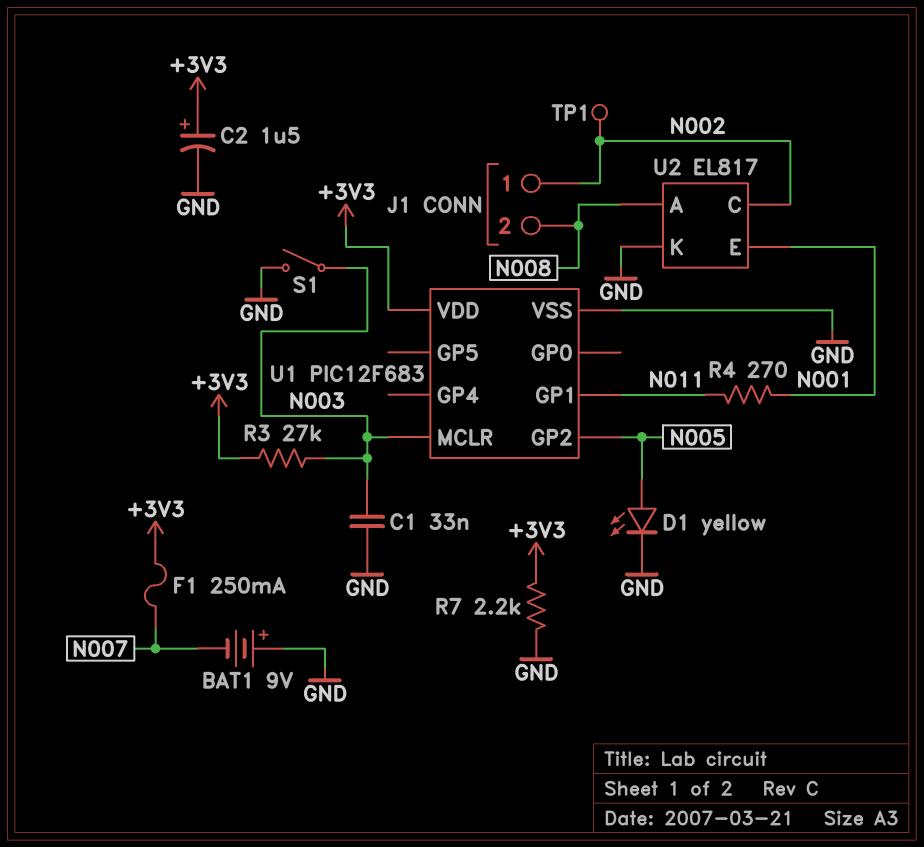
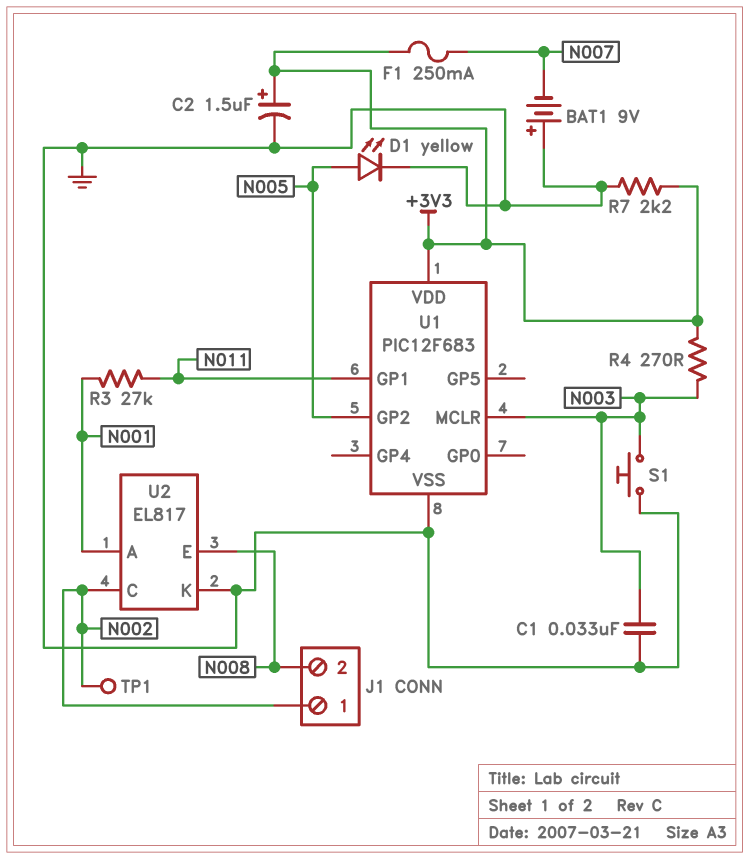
R3: 27k (+3V3, N003) -> 27k (N001, N011)
R4: 270 (N001, N011) -> 270 (+3V3, N003)
S1: switch (GND, N003) -> button (GND, N003)
U2 pin A: N008 -> N001
U2 pin E: N001 -> N008

